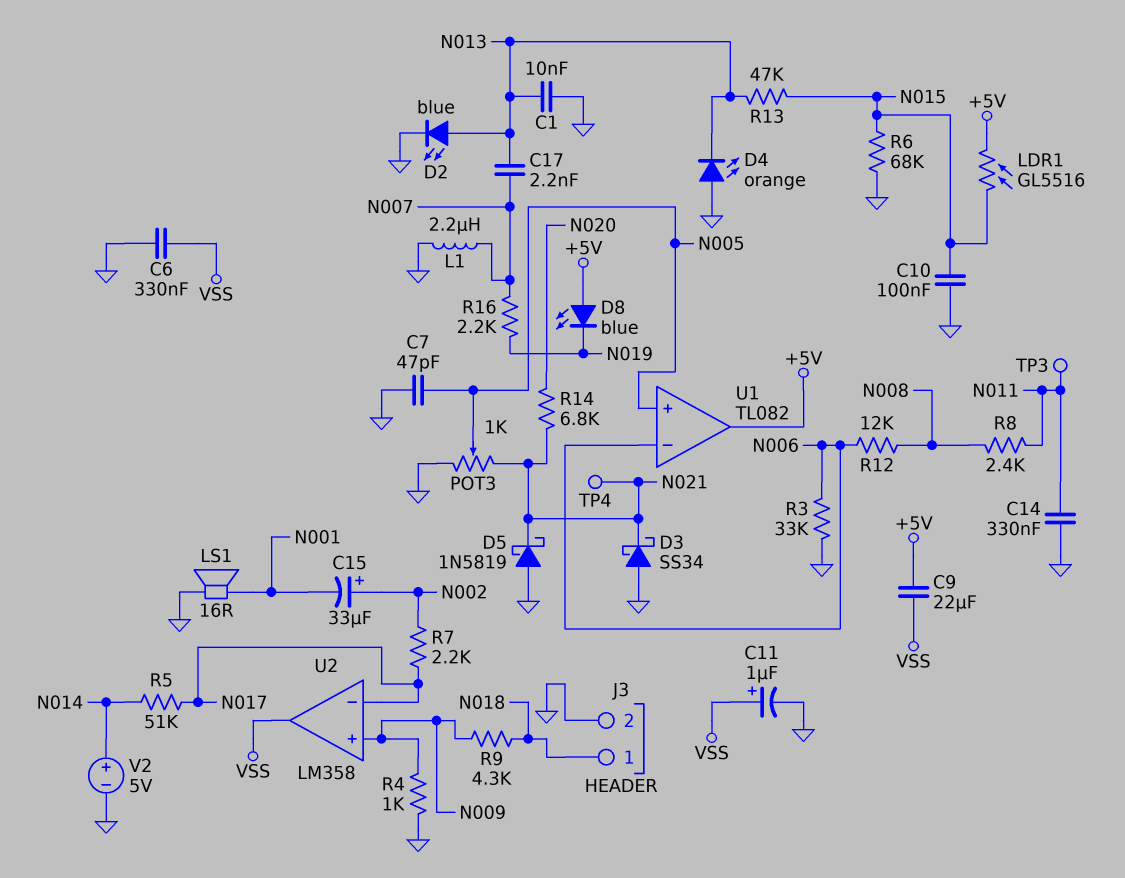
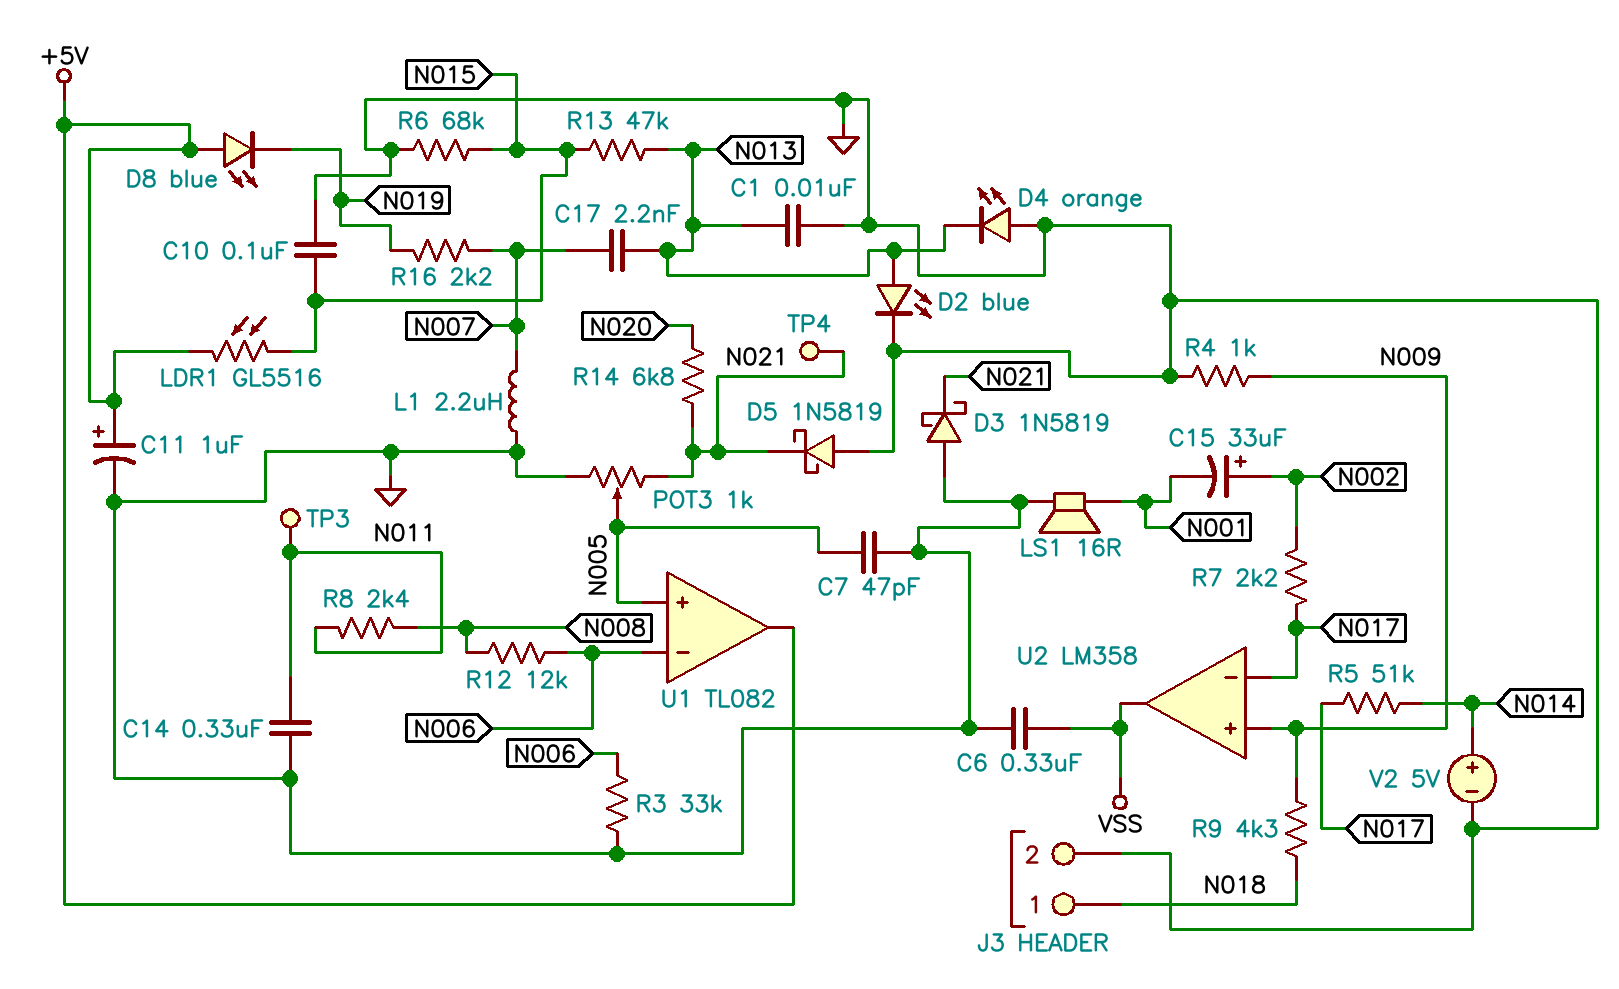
C9: 22uF (+5V, VSS) -> none
C11: 1uF (plus VSS, minus GND) -> 1uF (plus +5V, minus GND)
D3: schottky SS34 (A GND, K N021) -> schottky 1N5819 (A GND, K N021)

